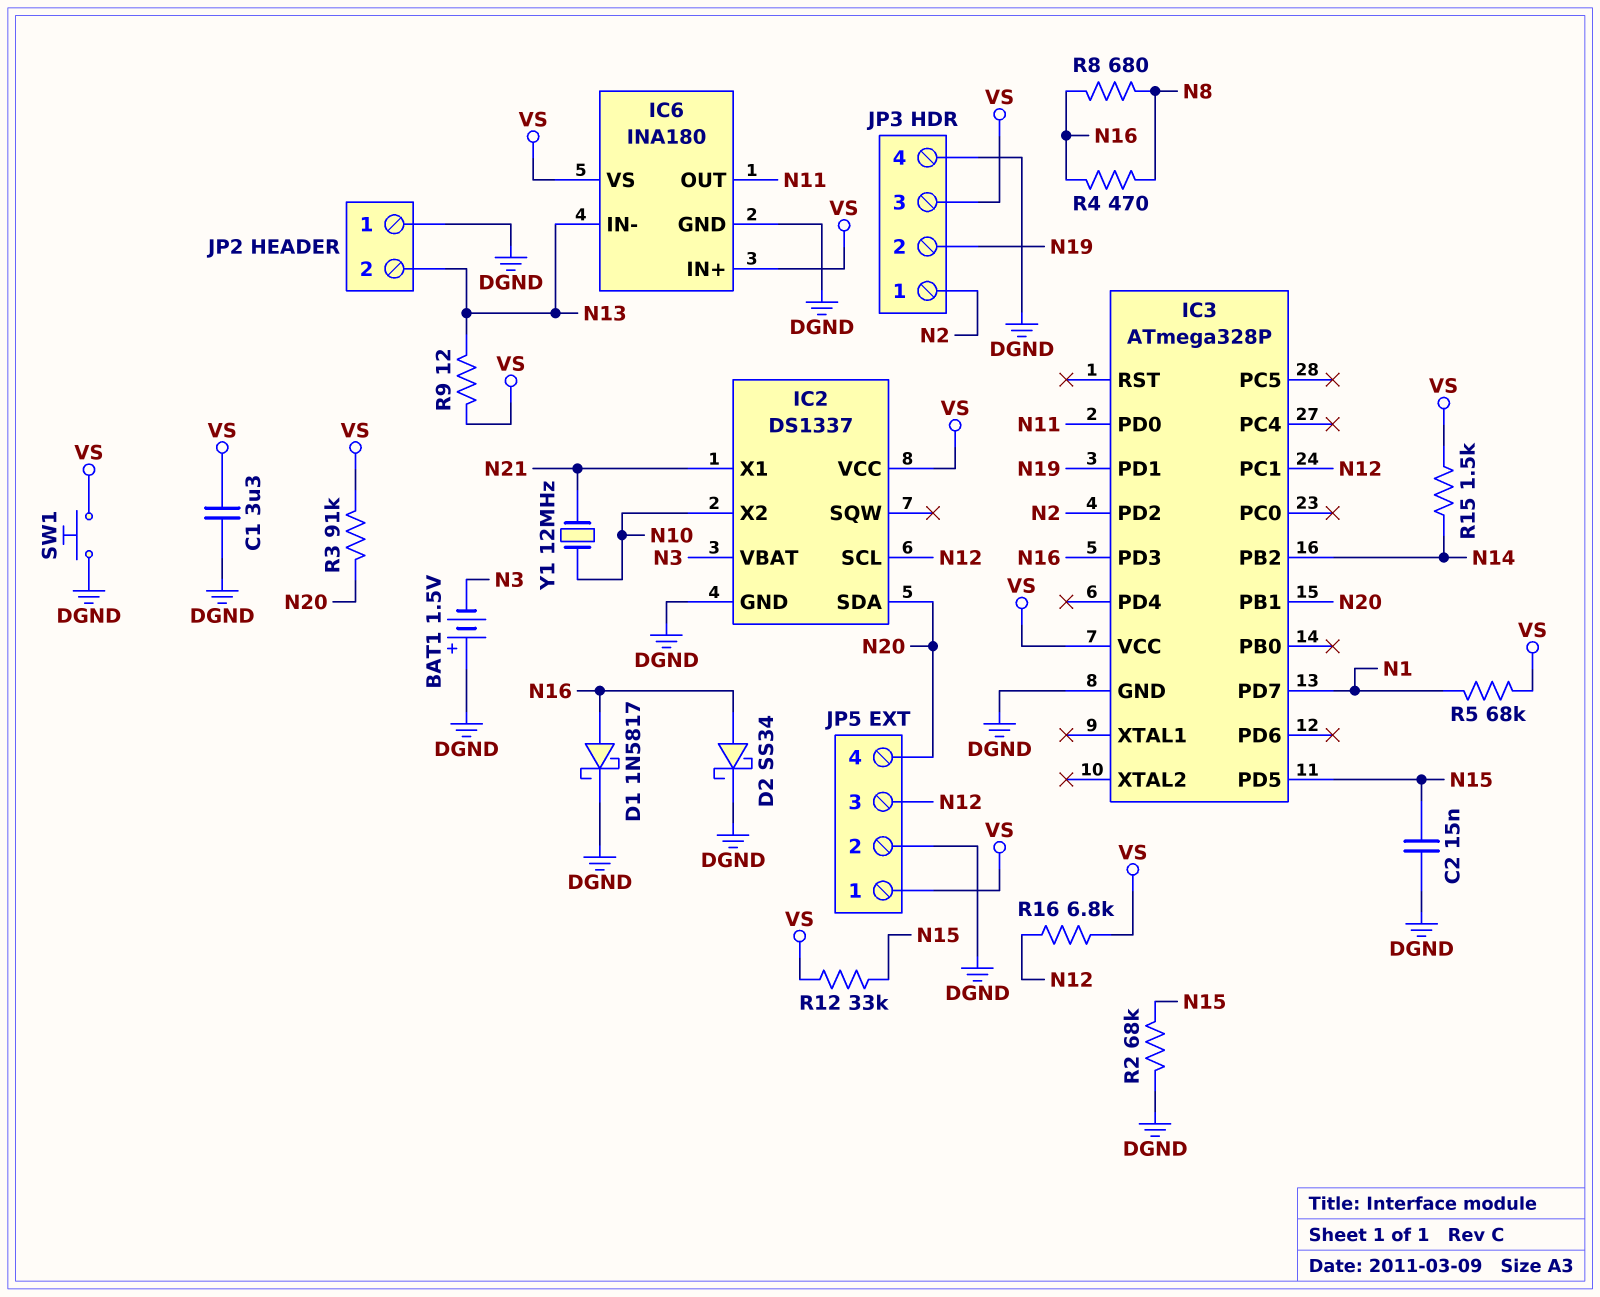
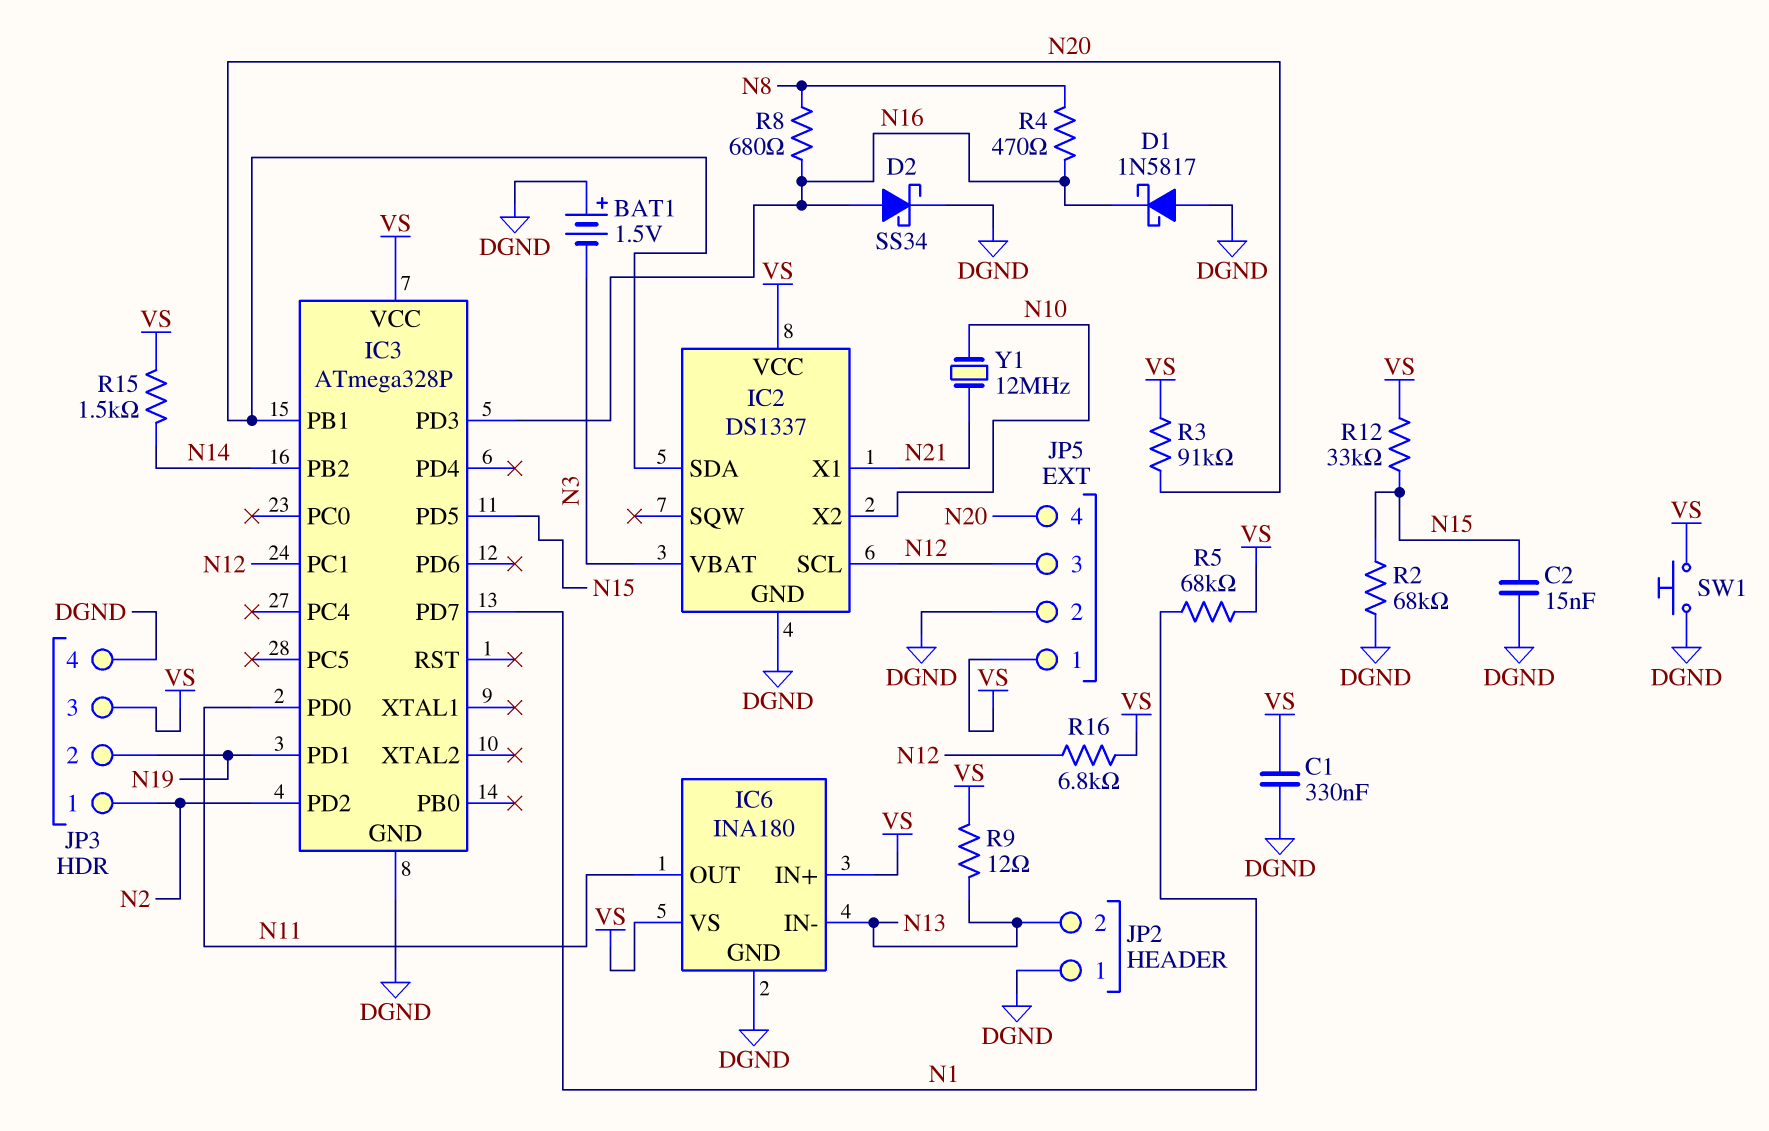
C1: 3.3uF (DGND, VS) -> 330nF (DGND, VS)
D1: schottky 1N5817 (A N16, K DGND) -> schottky 1N5817 (A DGND, K N16)

